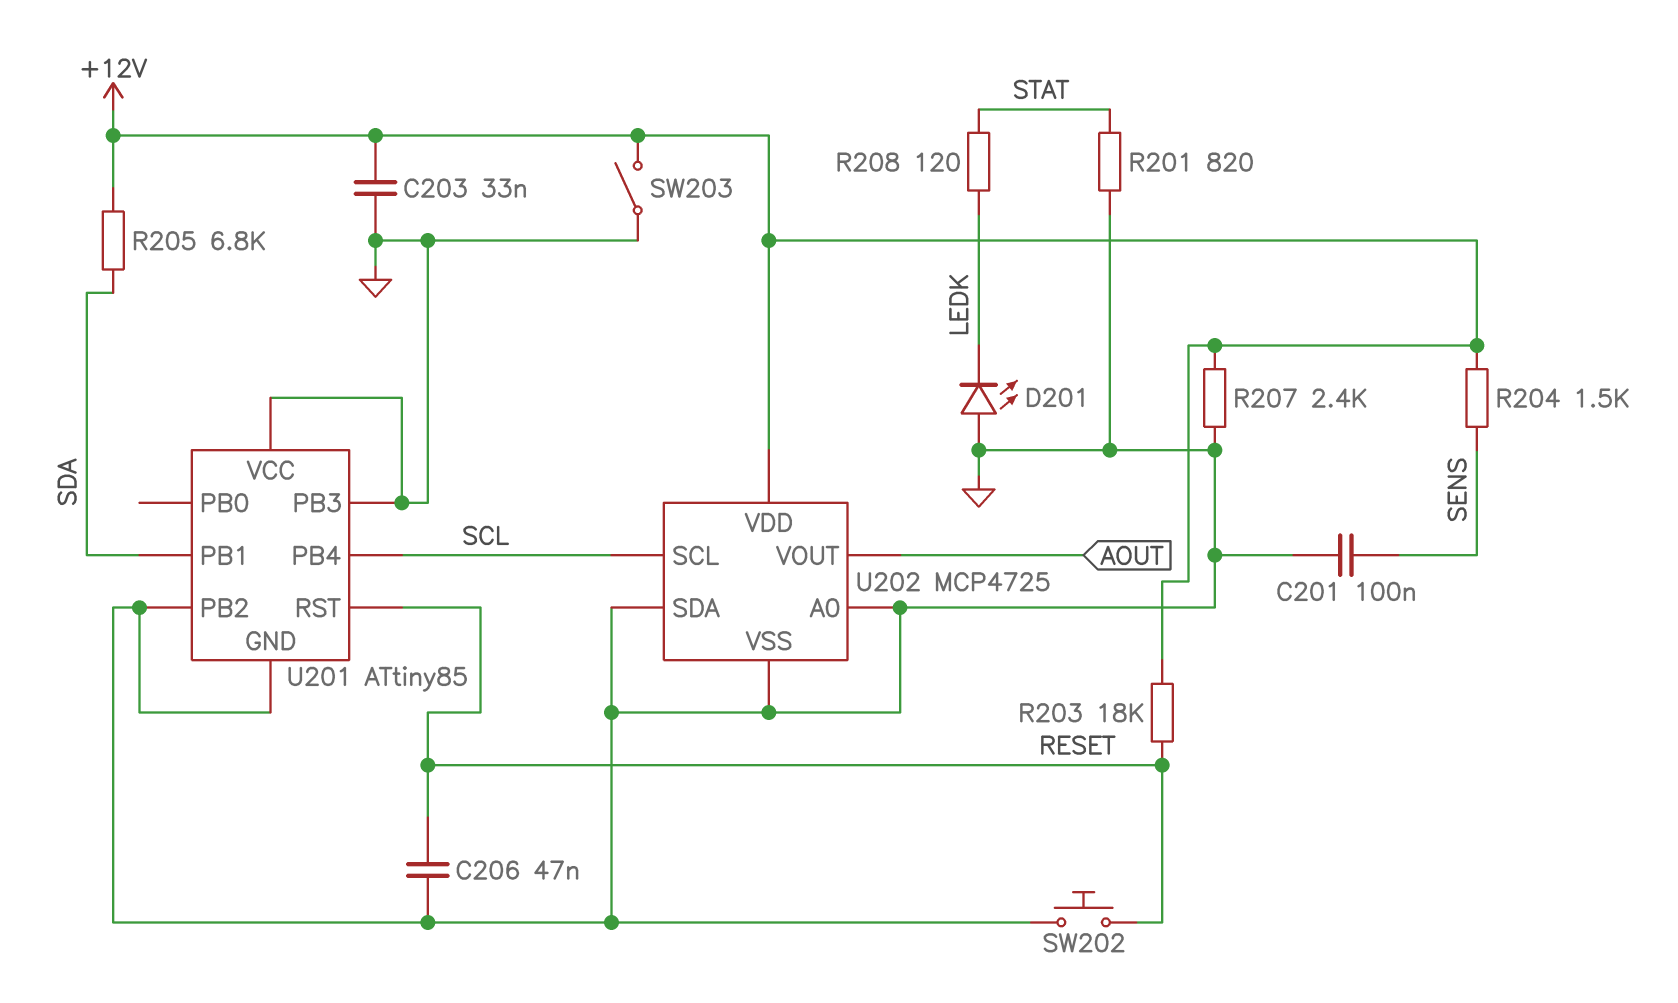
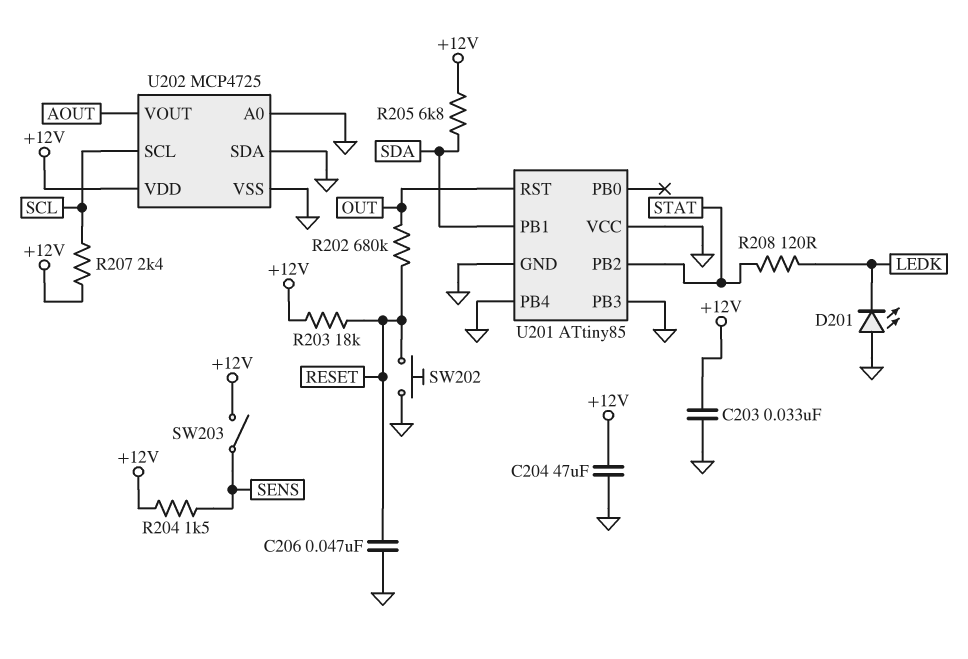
C201: 100nF (GND, SENS) -> none
C204: none -> 47uF (+12V, GND)
R201: 820 (GND, STAT) -> none
R202: none -> 680k (OUT, RESET)
R207: 2.4k (+12V, GND) -> 2.4k (+12V, SCL)
SW203: switch (+12V, GND) -> switch (+12V, SENS)
U201 pin PB2: GND -> STAT
U201 pin PB4: SCL -> GND
U201 pin RST: RESET -> OUT

